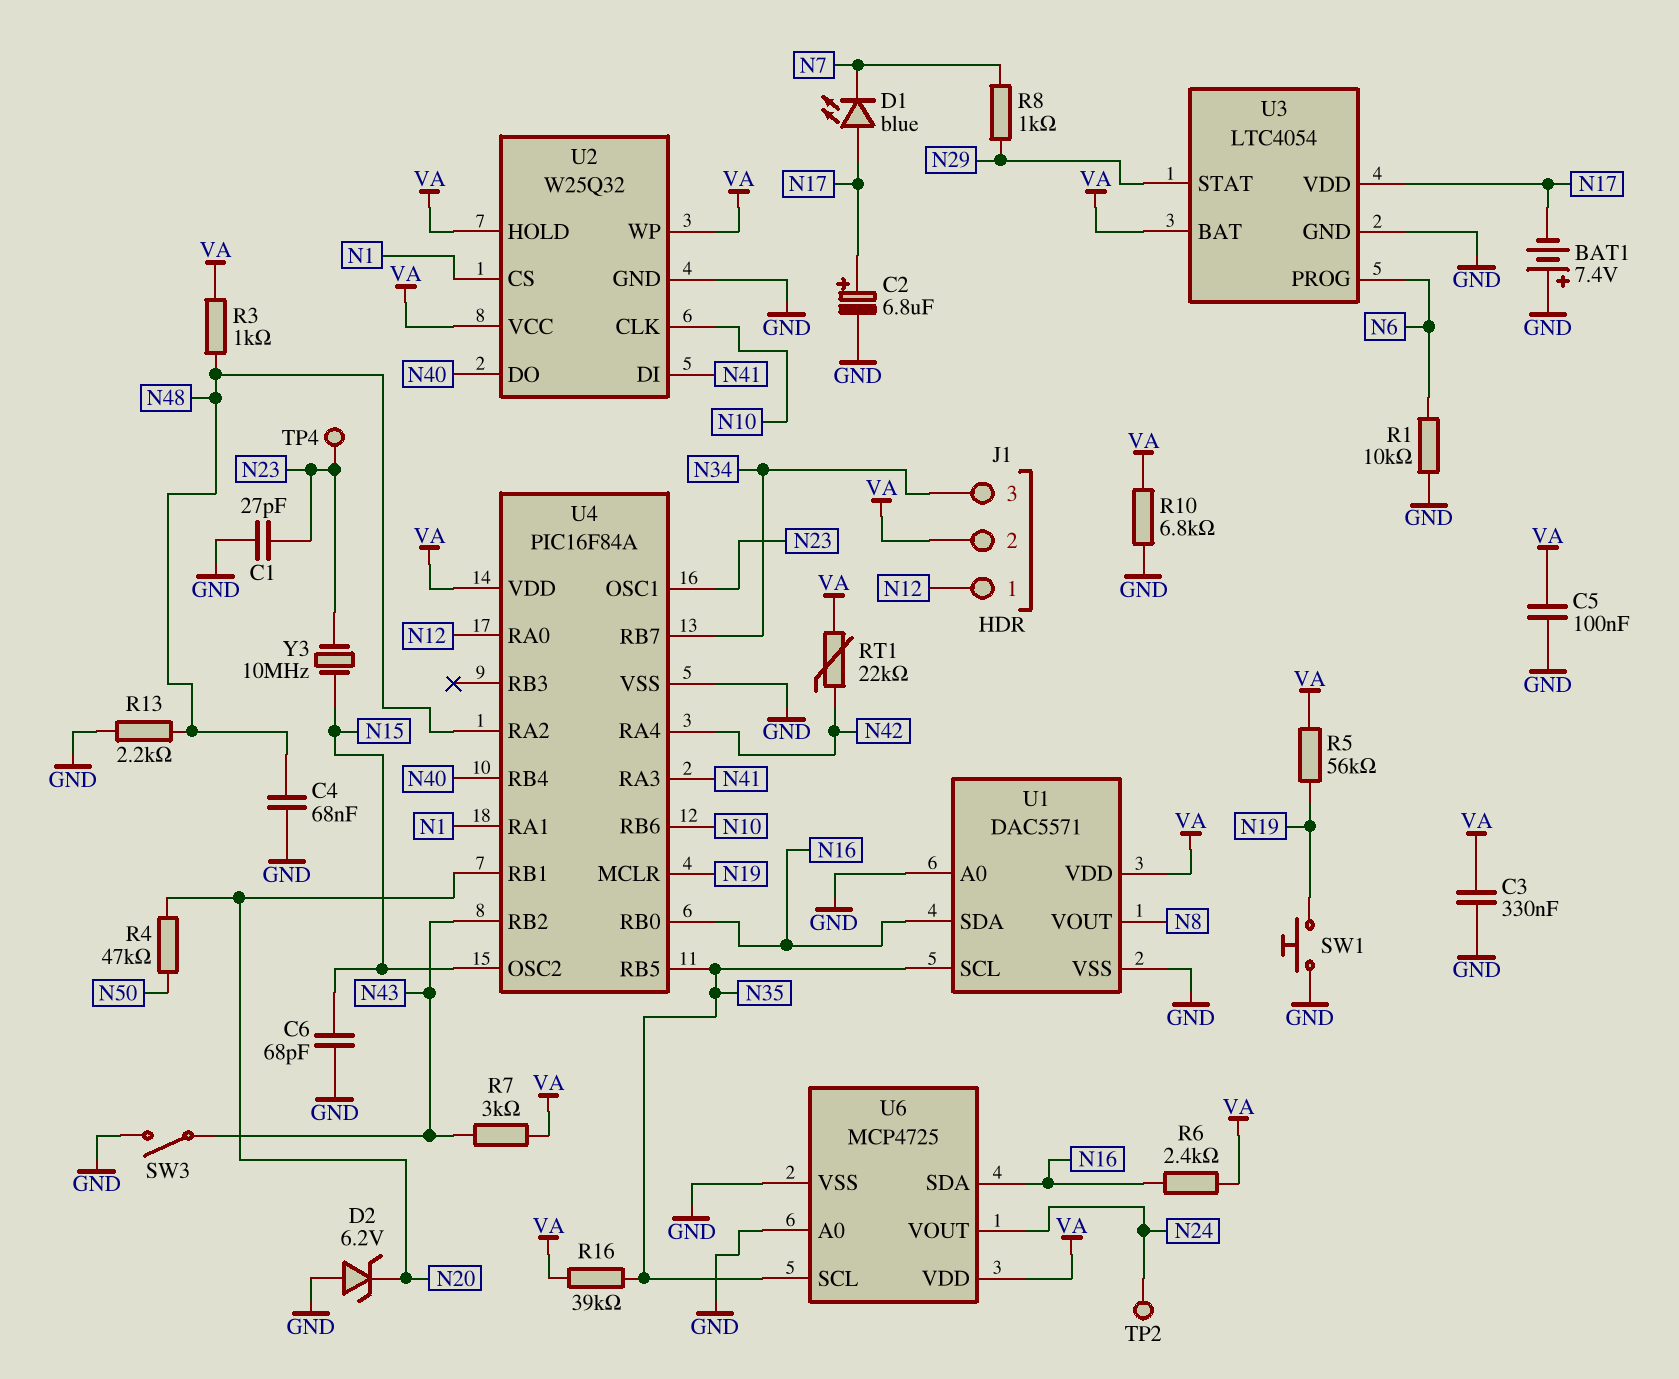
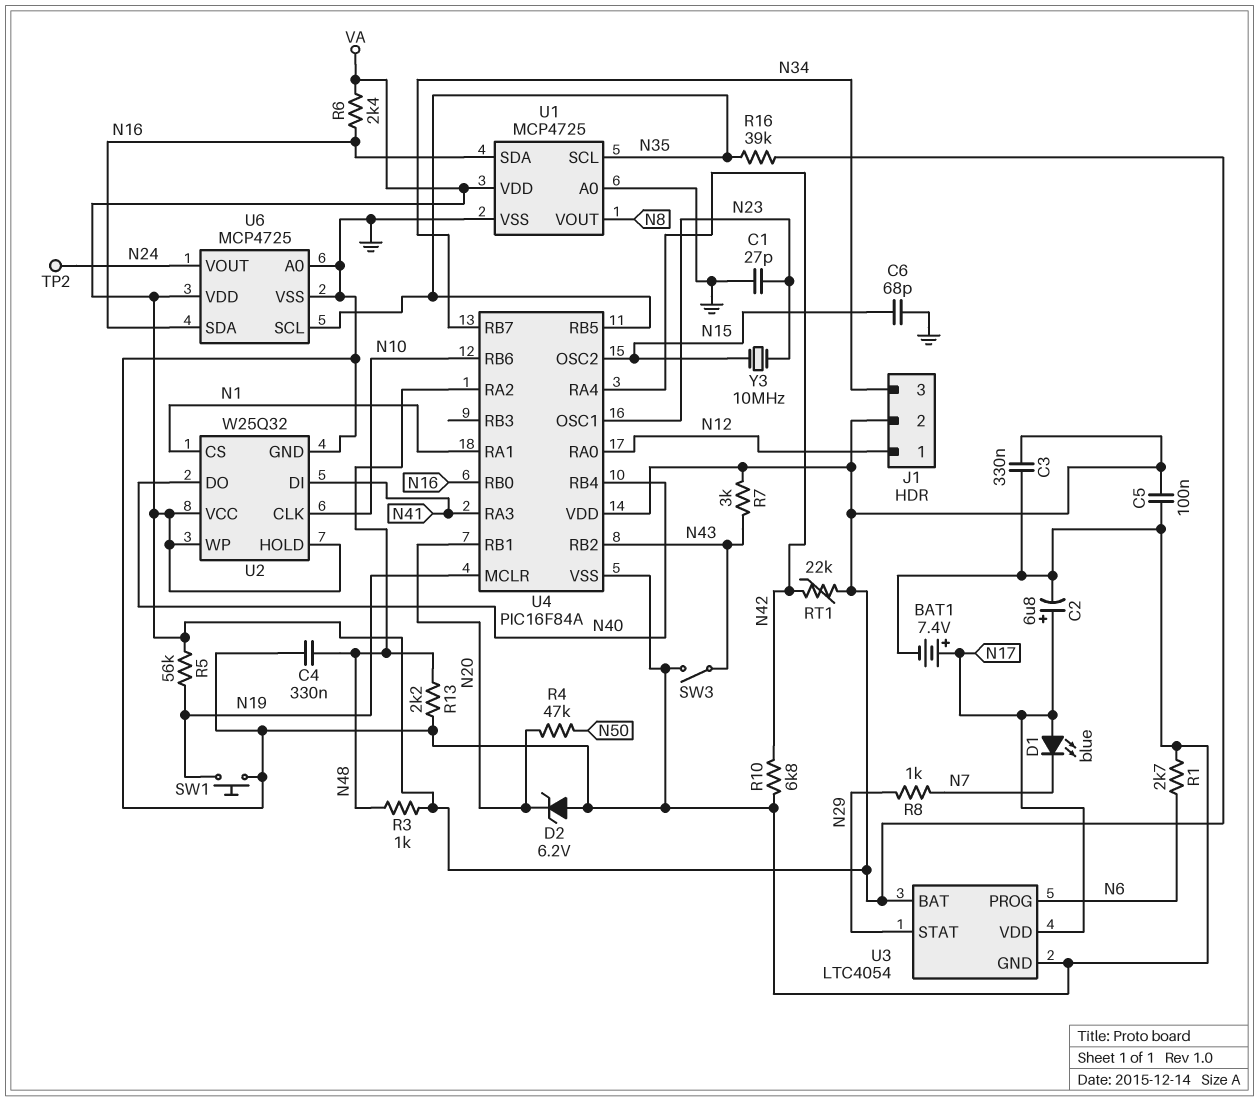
BAT1: 7.4V (plus GND, minus N17) -> 7.4V (plus N17, minus GND)
C4: 68nF (GND, N48) -> 330nF (GND, N48)
R1: 10k (GND, N6) -> 2.7k (GND, N6)
R10: 6.8k (GND, VA) -> 6.8k (GND, N42)
TP4: test point (N23) -> none
U1: DAC5571 -> MCP4725

